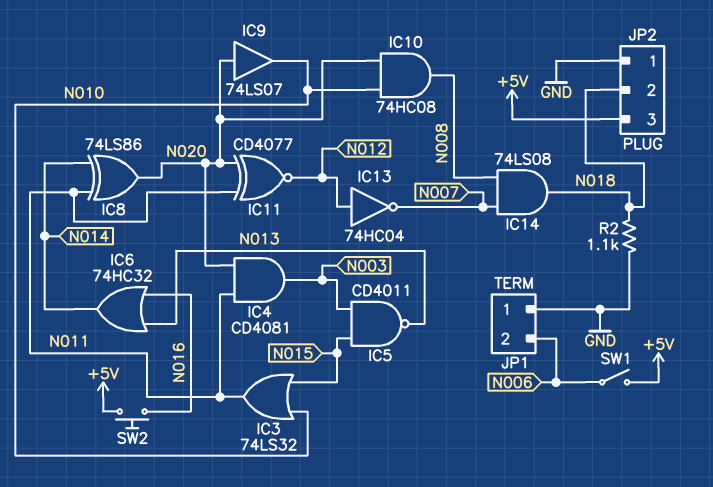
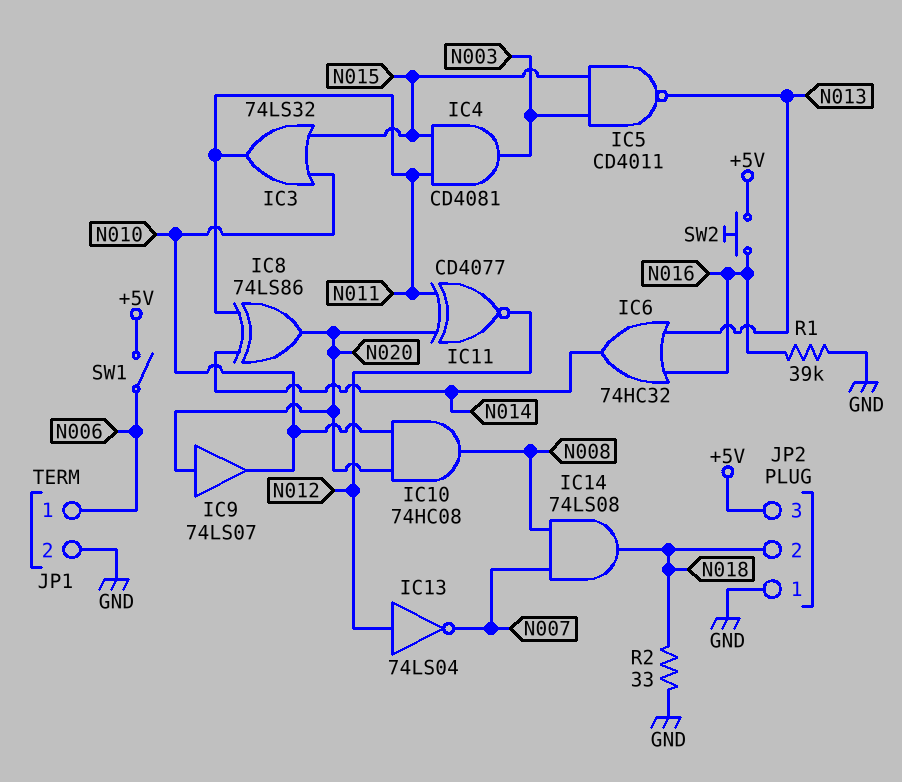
IC4: AND CD4081 (in N011, in N020, out N003) -> AND CD4081 (in N011, in N015, out N003)
IC13: NOT 74HC04 (in N012, out N007) -> NOT 74LS04 (in N012, out N007)
JP1 pin 1: GND -> N006
JP1 pin 2: N006 -> GND
R1: none -> 39k (GND, N016)
R2: 1.1k (GND, N018) -> 33 (GND, N018)

